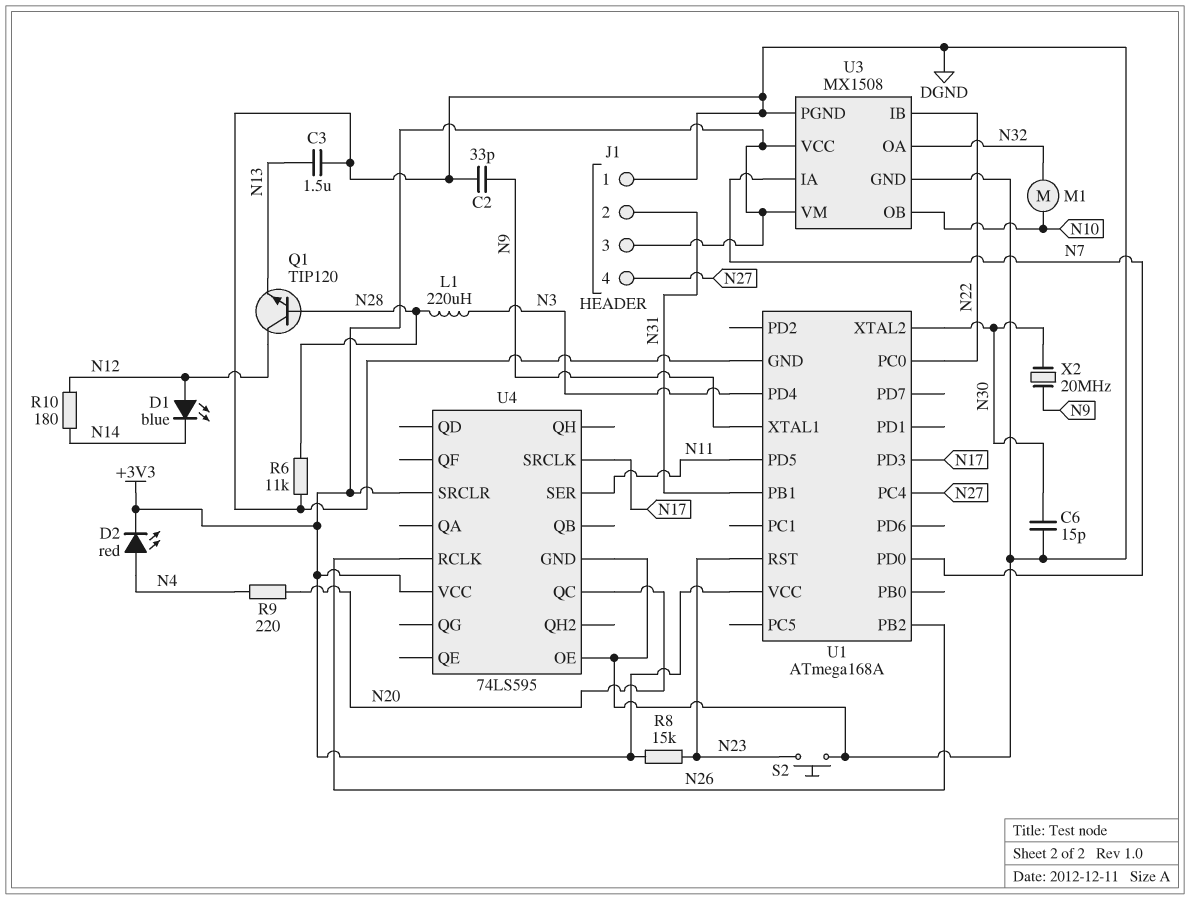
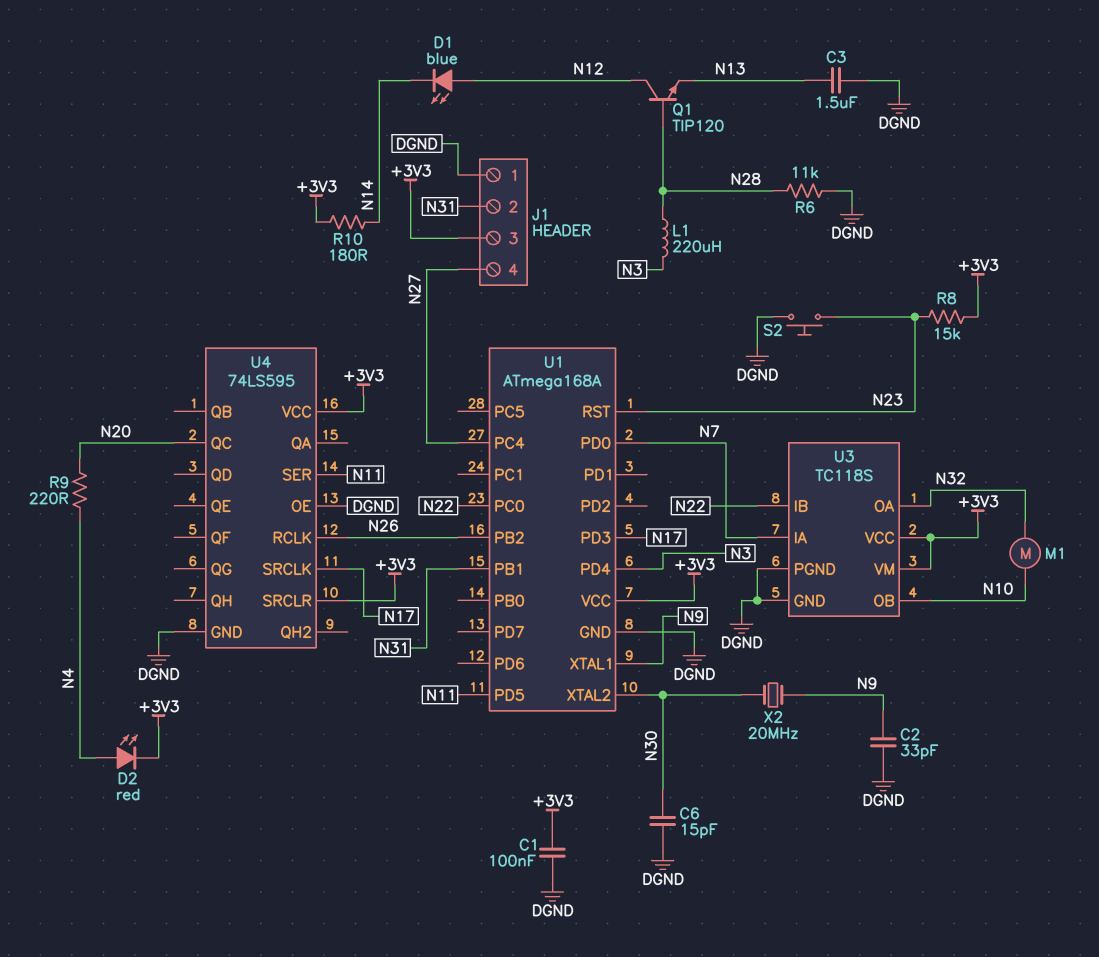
C1: none -> 100nF (+3V3, DGND)
R10: 180 (N12, N14) -> 180 (+3V3, N14)
U3: MX1508 -> TC118S

